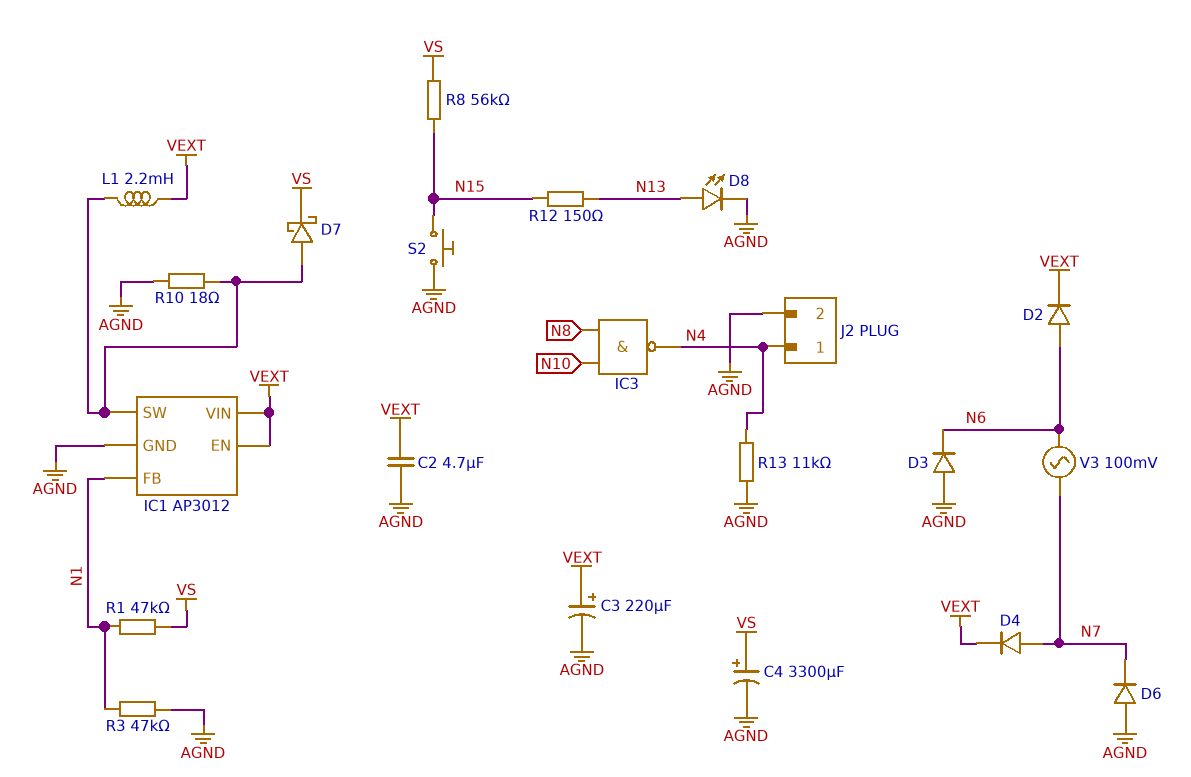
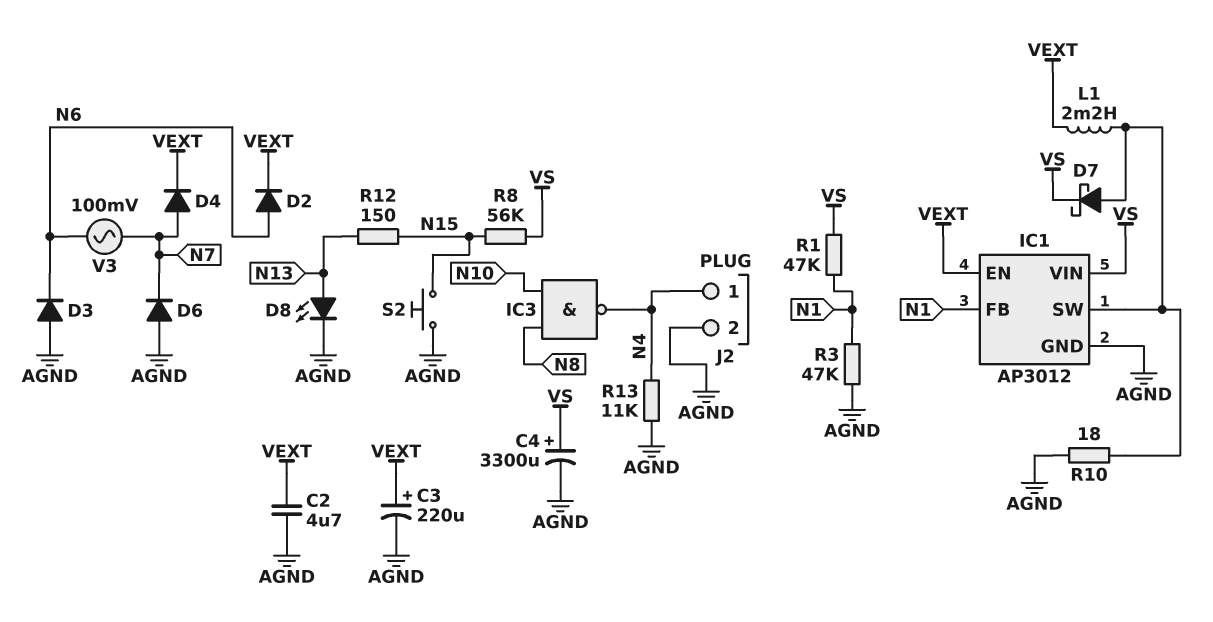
IC1 pin VIN: VEXT -> VS

